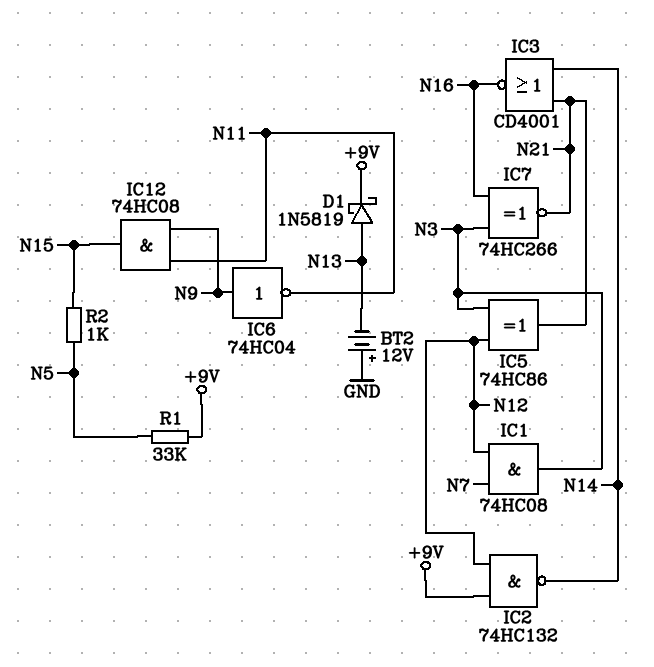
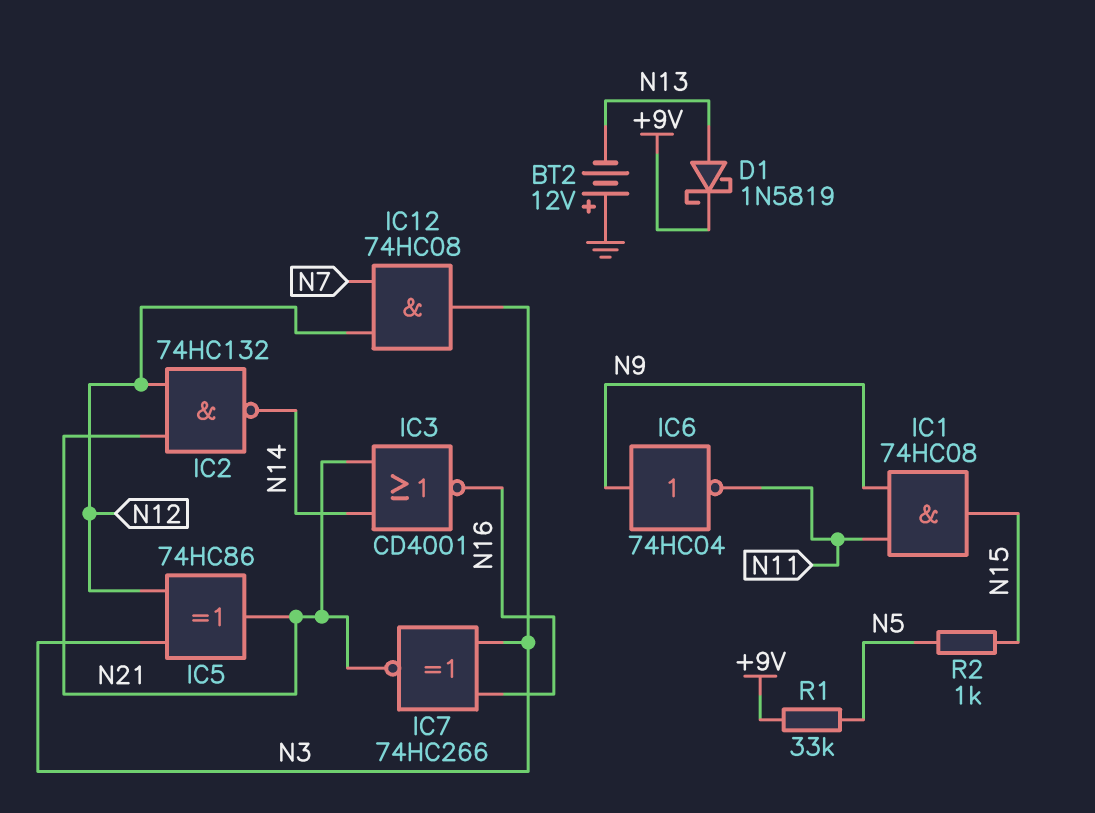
IC1: AND 74HC08 (in N7, in N12, out N3) -> AND 74HC08 (in N9, in N11, out N15)
IC2: NAND 74HC132 (in +9V, in N12, out N14) -> NAND 74HC132 (in N12, in N21, out N14)
IC12: AND 74HC08 (in N9, in N11, out N15) -> AND 74HC08 (in N7, in N12, out N3)

